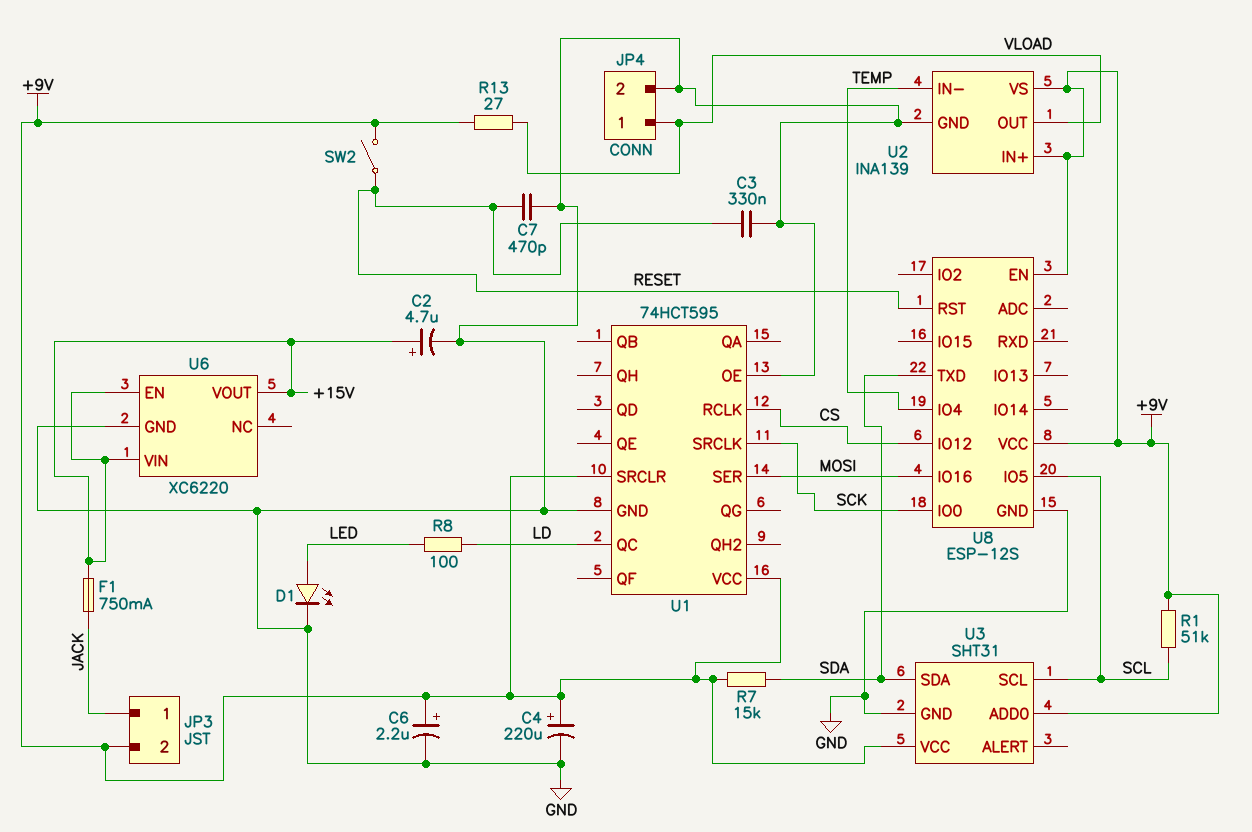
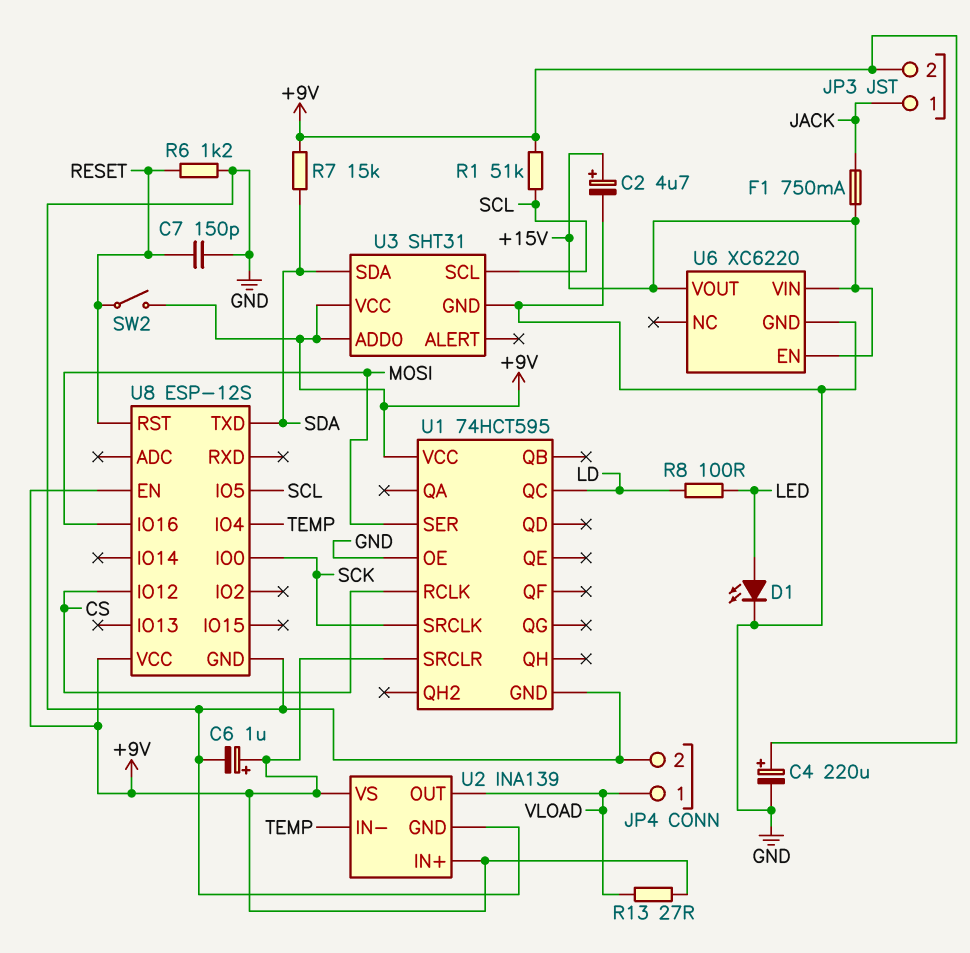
C3: 330nF (GND, RESET) -> none
C6: 2.2uF (plus +9V, minus GND) -> 1uF (plus +9V, minus GND)
C7: 470pF (GND, RESET) -> 150pF (GND, RESET)
R6: none -> 1.2k (GND, RESET)

